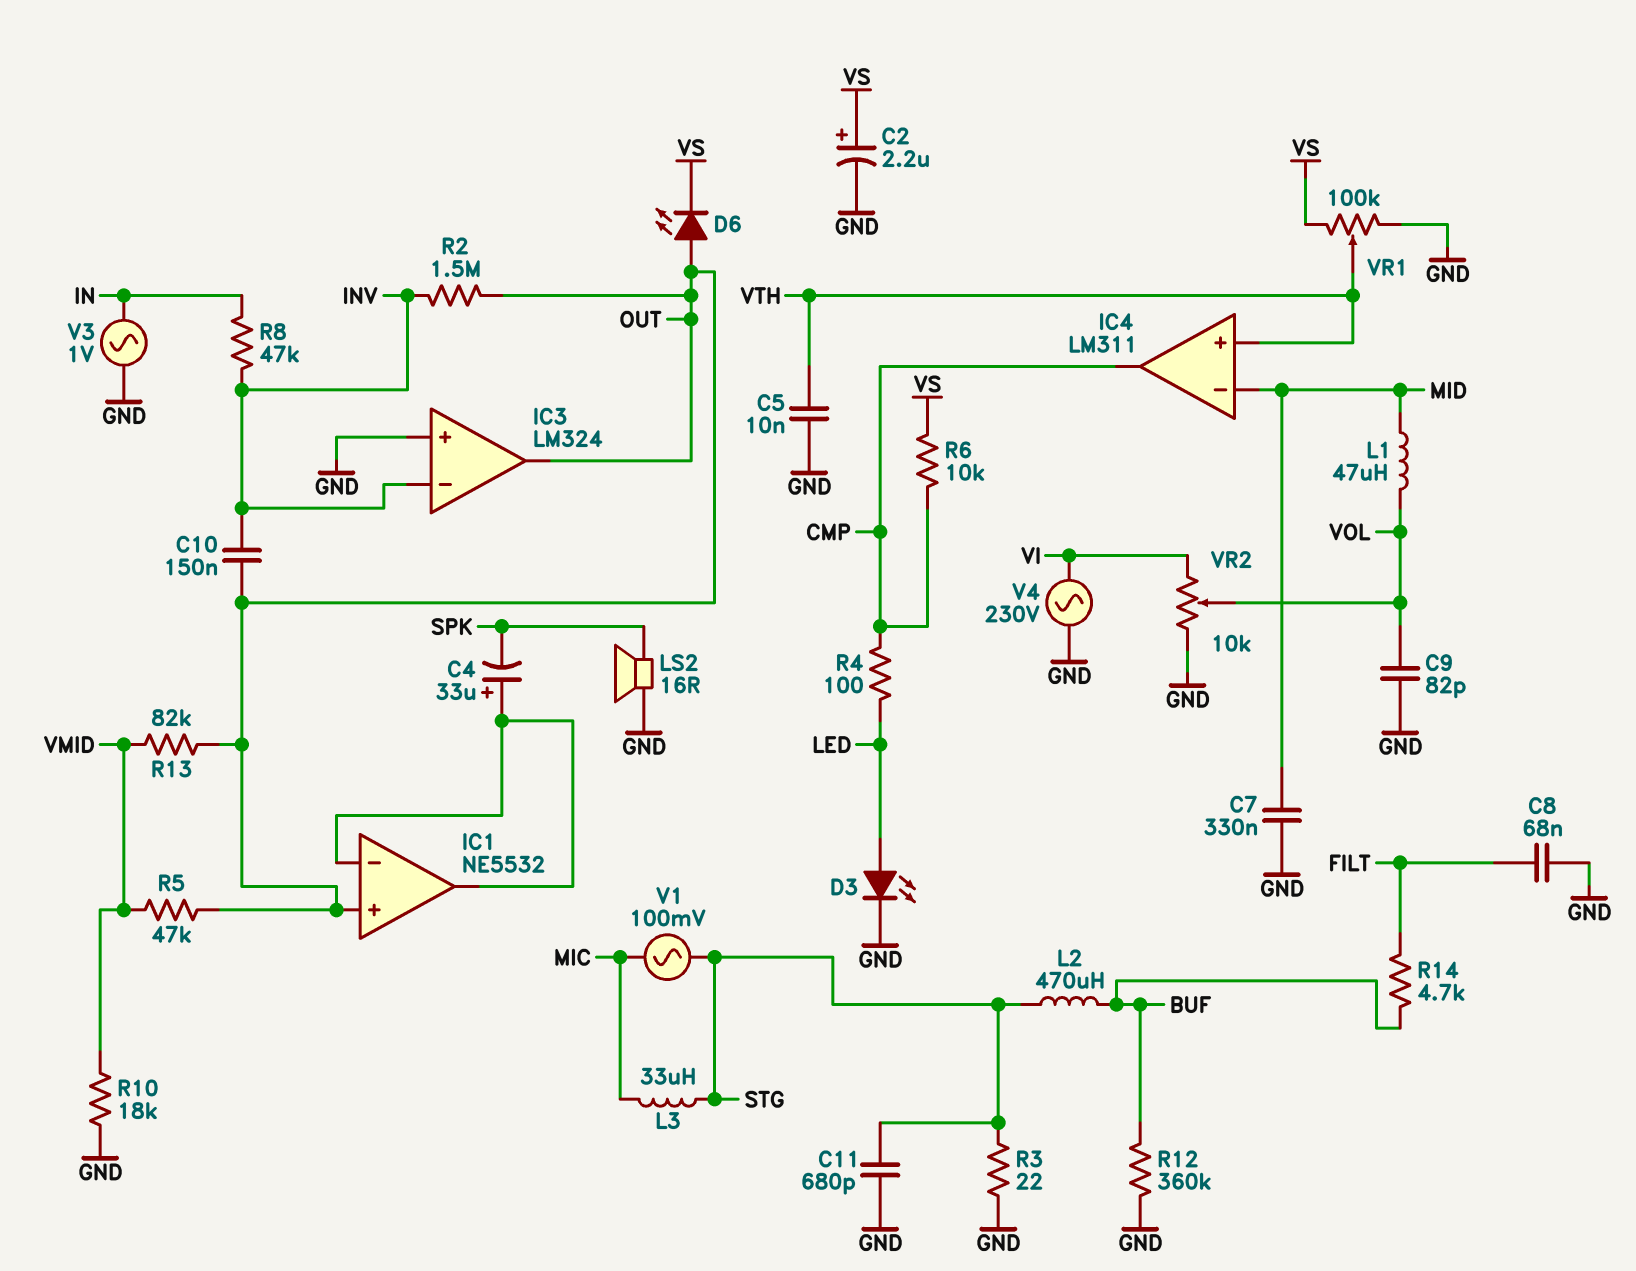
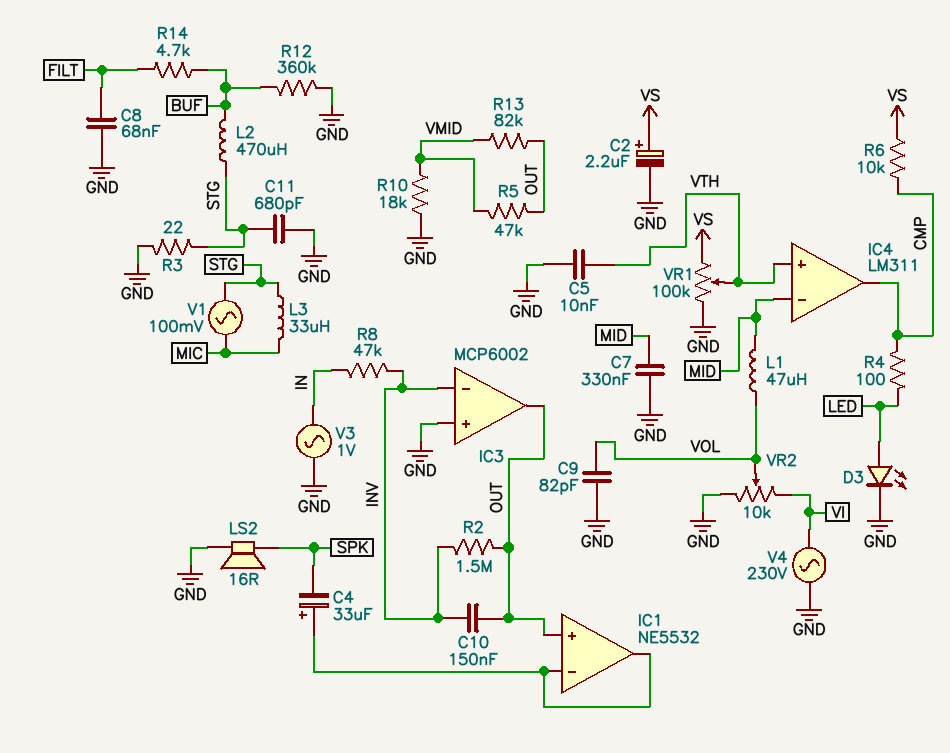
D6: LED (A OUT, K VS) -> none
IC3: LM324 -> MCP6002

